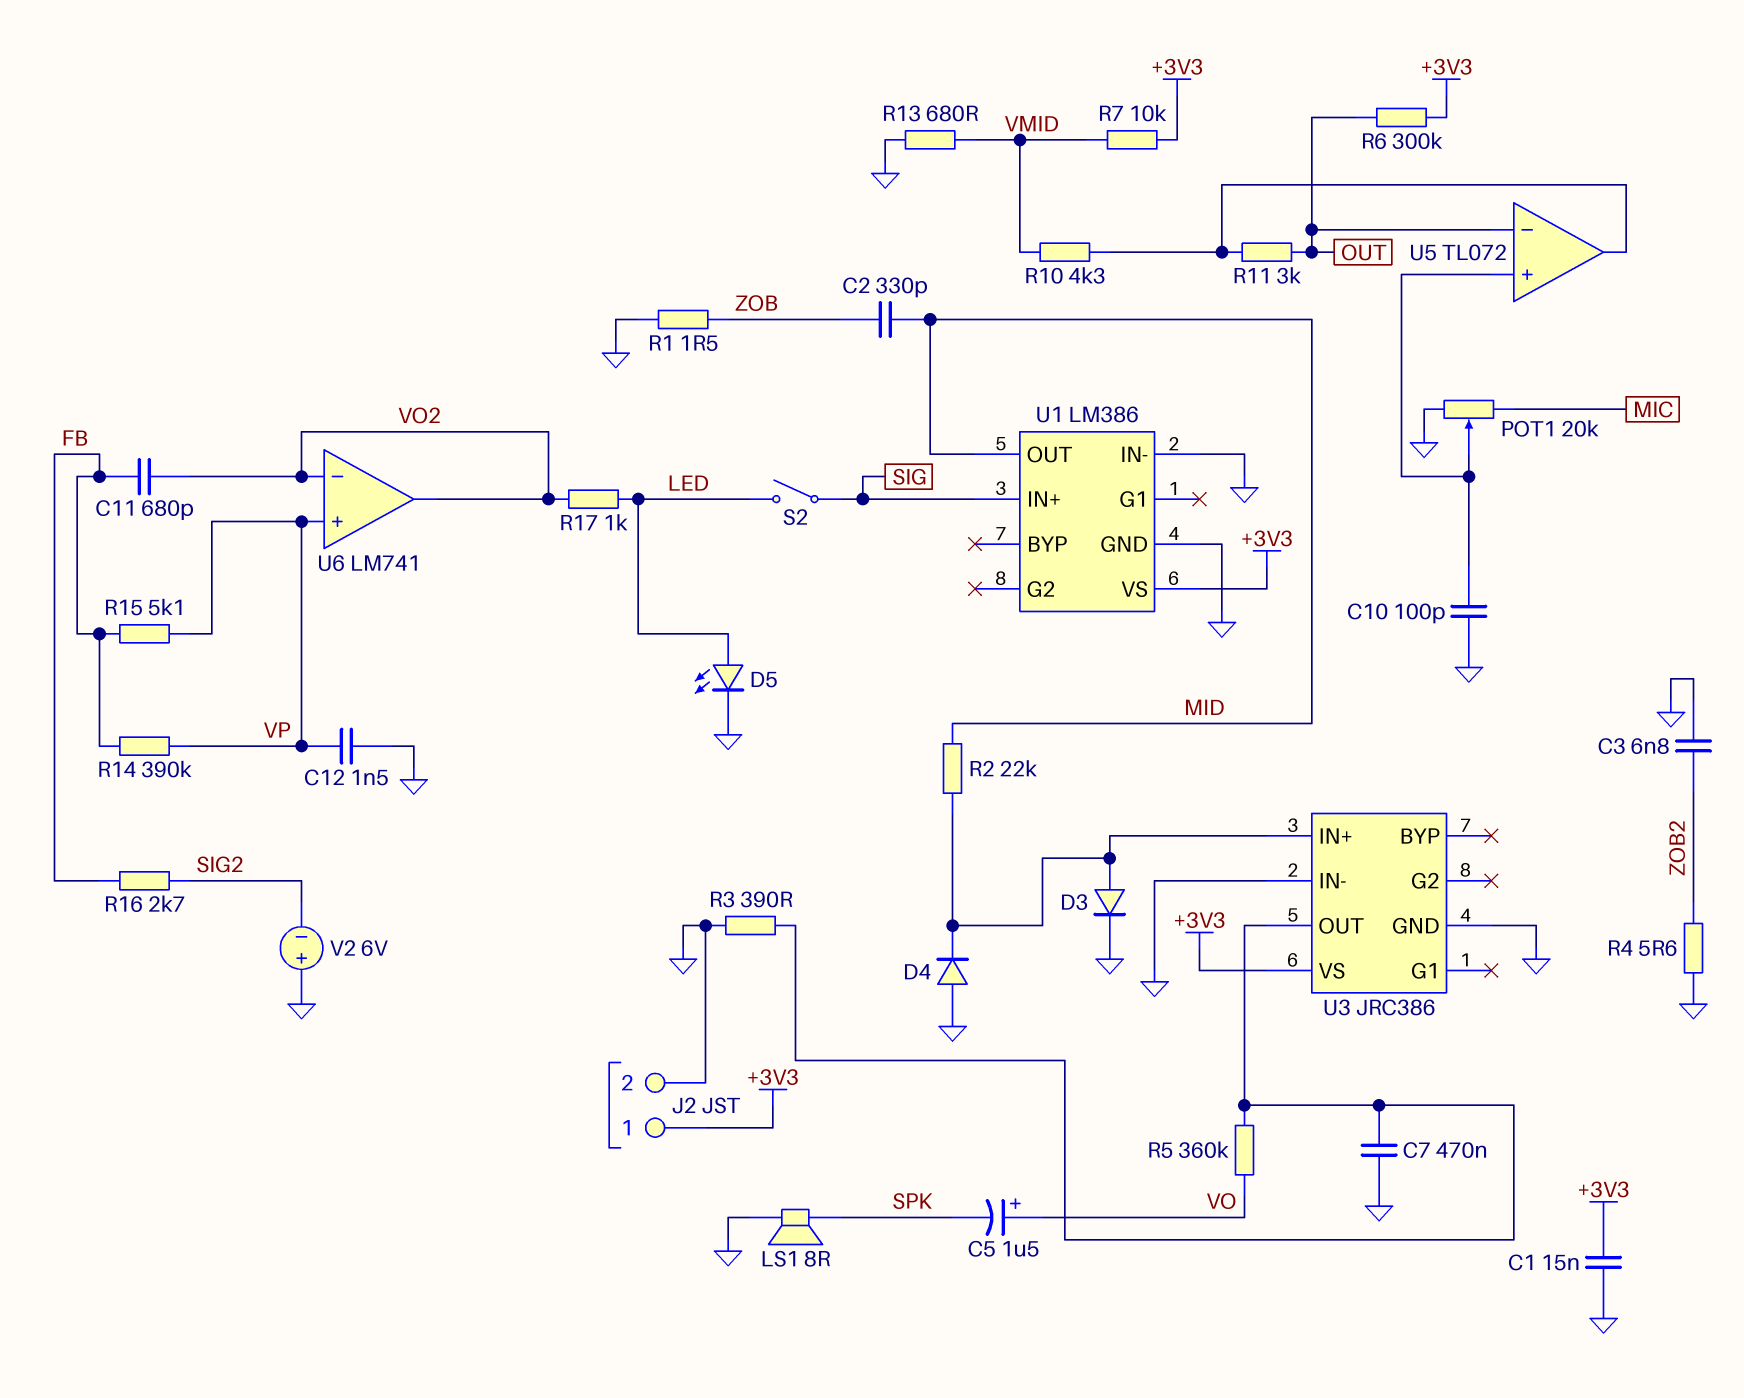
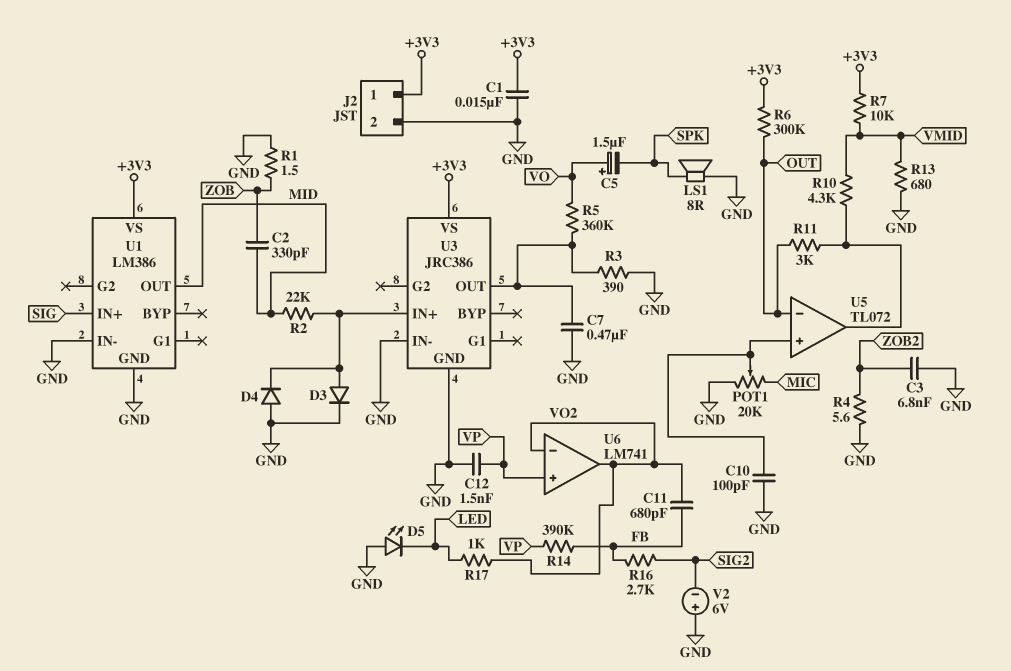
D5: LED (A LED, K GND) -> LED (A GND, K LED)
R15: 5.1k (FB, VP) -> none
S2: switch (LED, SIG) -> none

